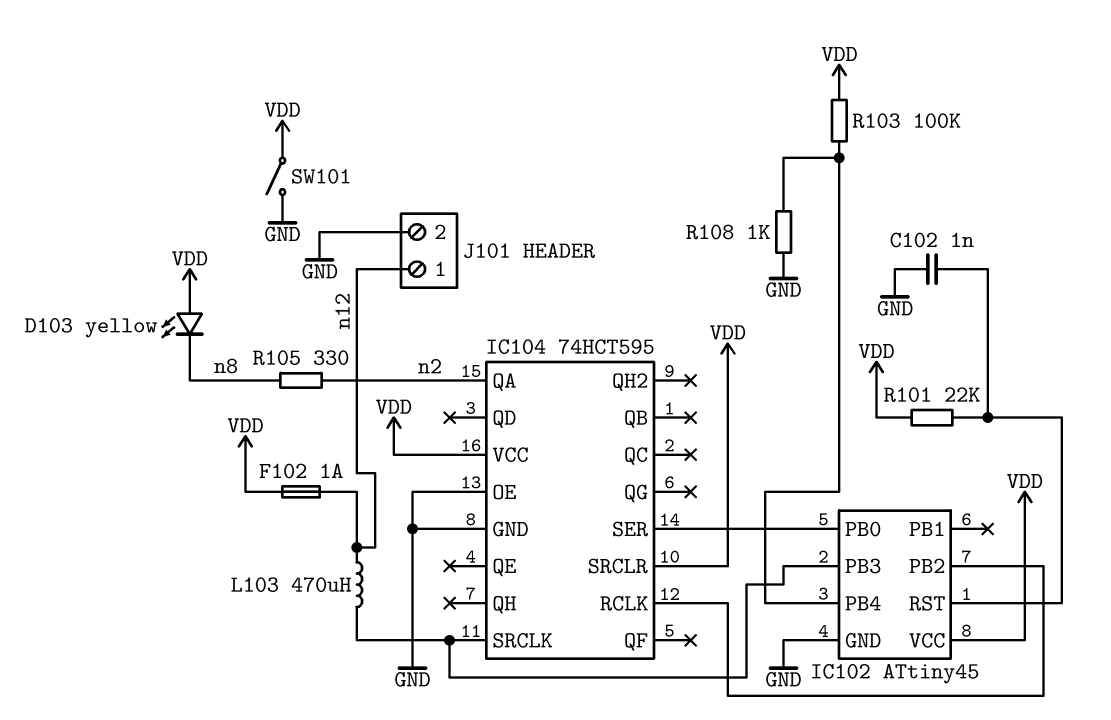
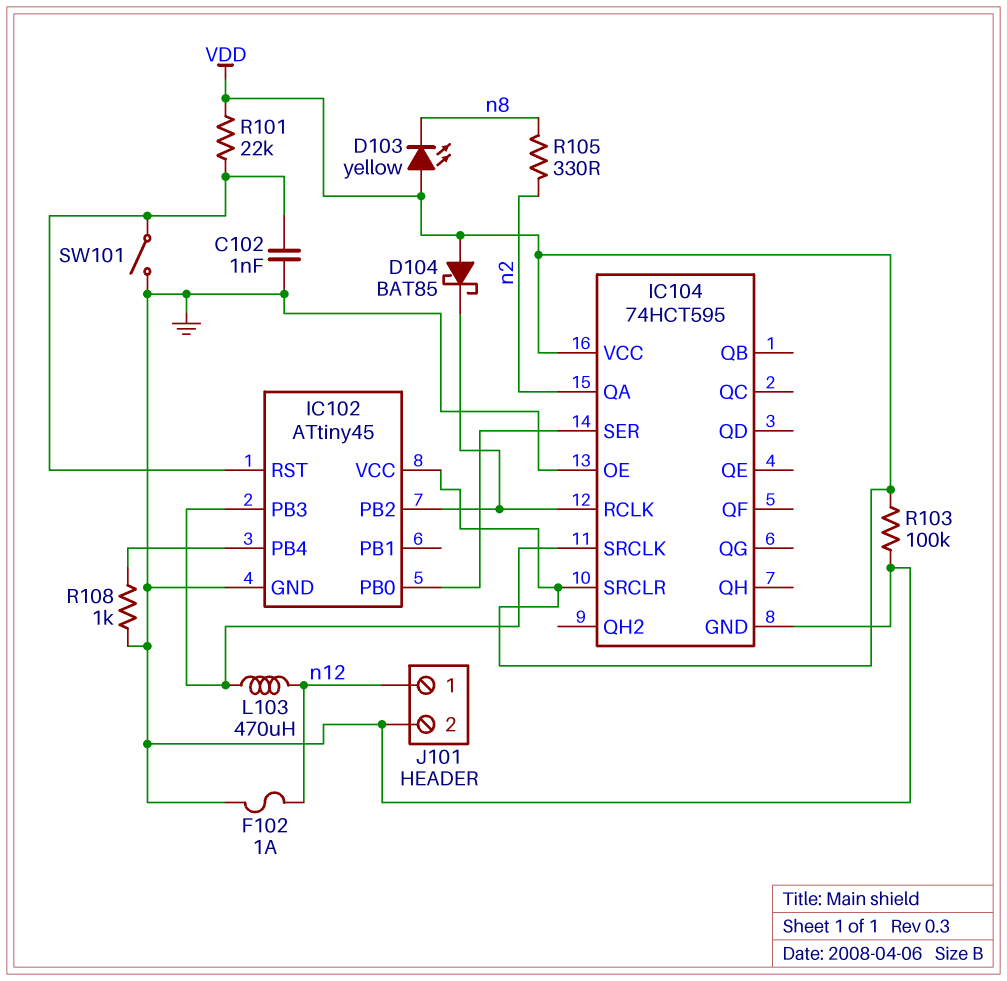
D104: none -> schottky BAT85 (A VDD, K IC102/PB2)
F102: 1A (VDD, n12) -> 1A (GND, n12)
R103: 100k (IC102/PB4, VDD) -> 100k (GND, VDD)
SW101: switch (GND, VDD) -> switch (GND, IC102/RST)

